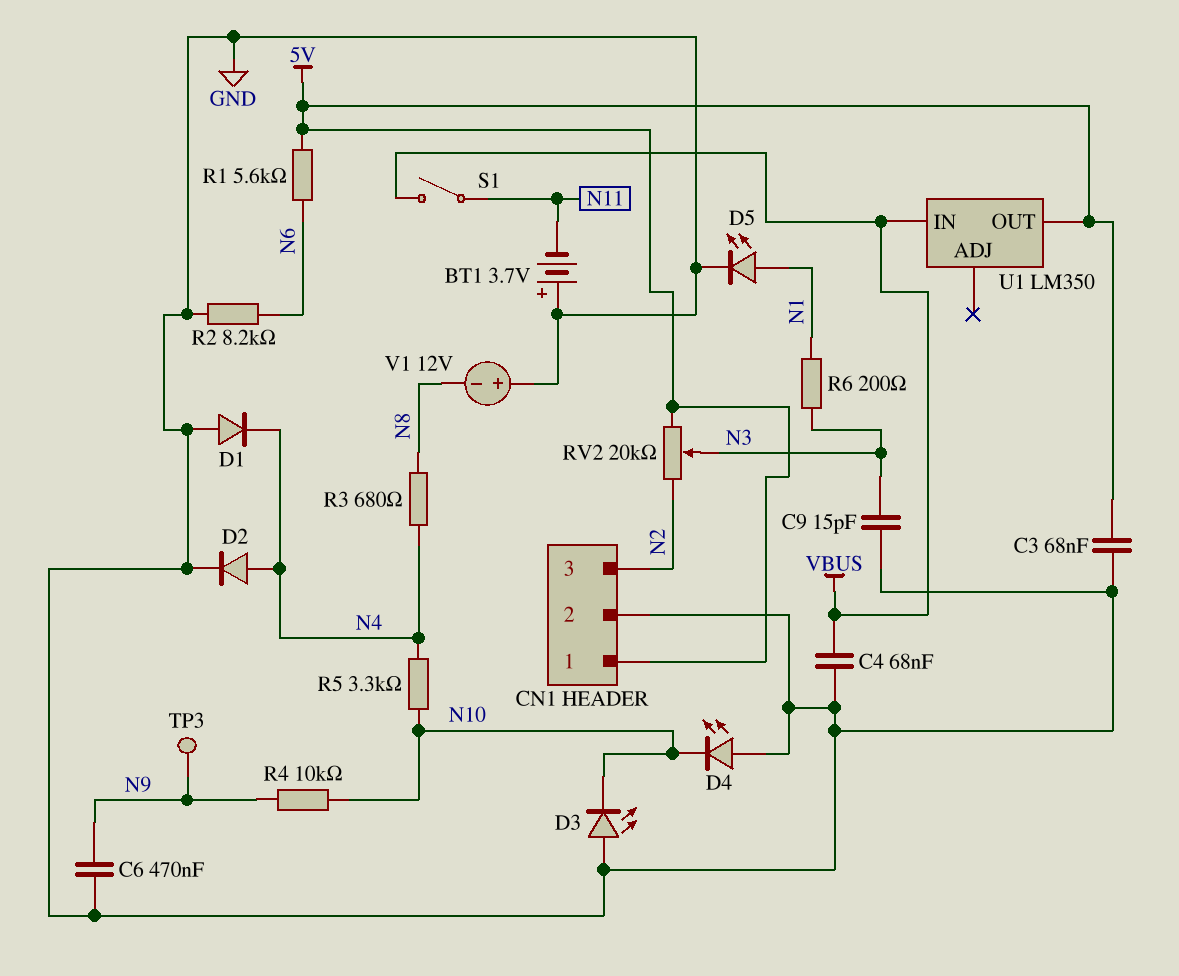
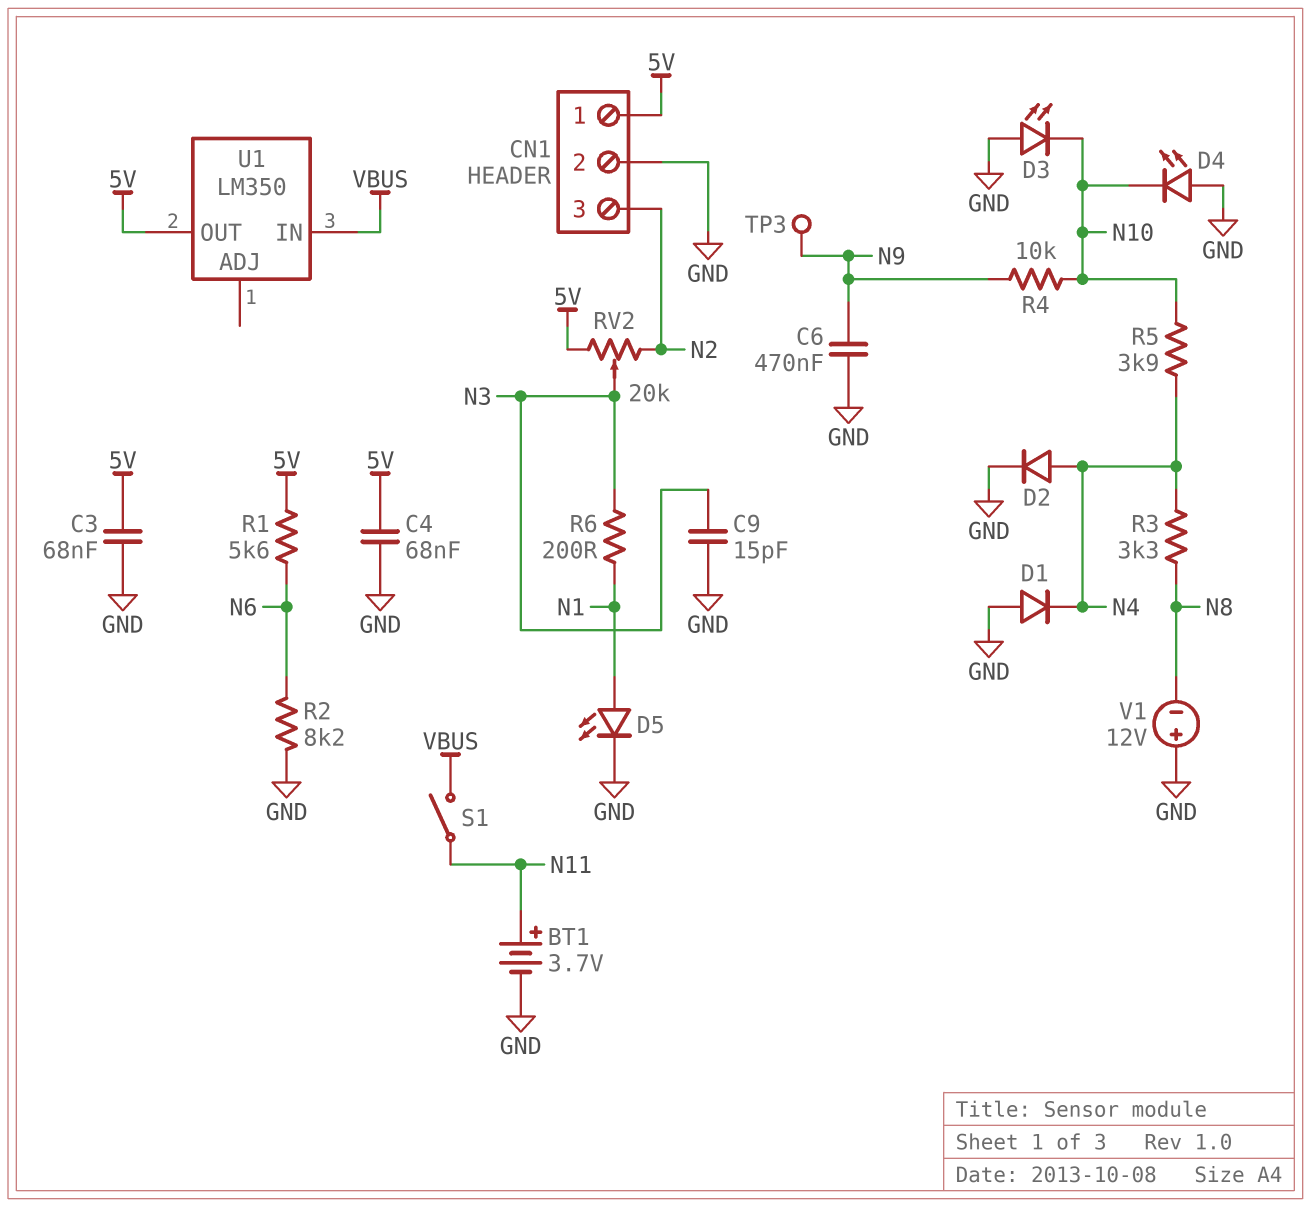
BT1: 3.7V (plus GND, minus N11) -> 3.7V (plus N11, minus GND)
C4: 68nF (GND, VBUS) -> 68nF (5V, GND)
R3: 680 (N4, N8) -> 3.3k (N4, N8)
R5: 3.3k (N4, N10) -> 3.9k (N4, N10)

